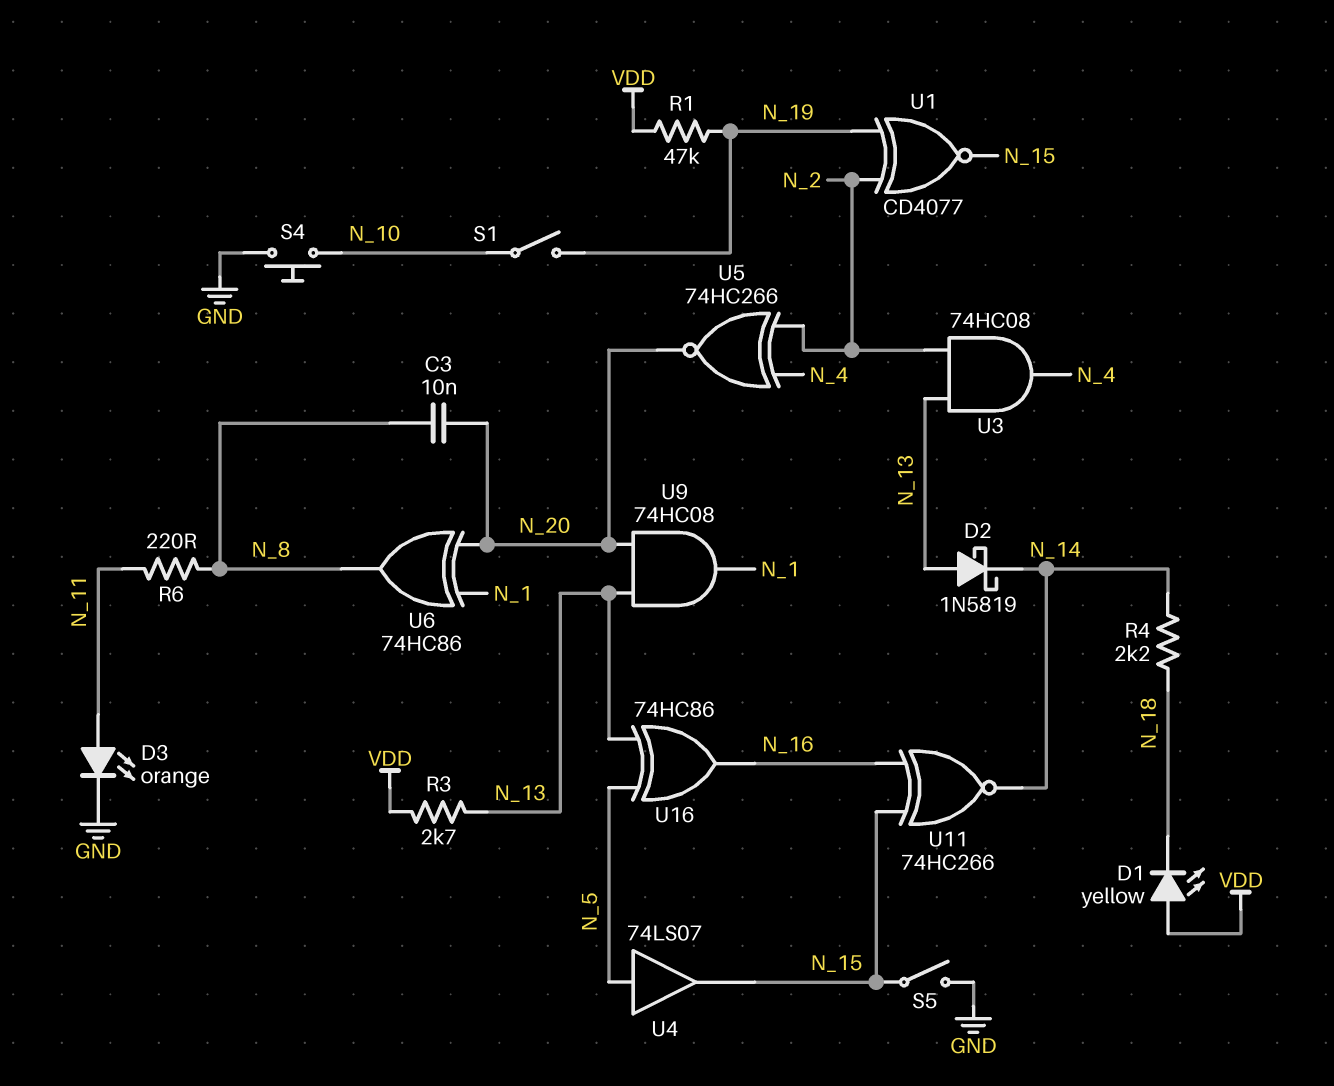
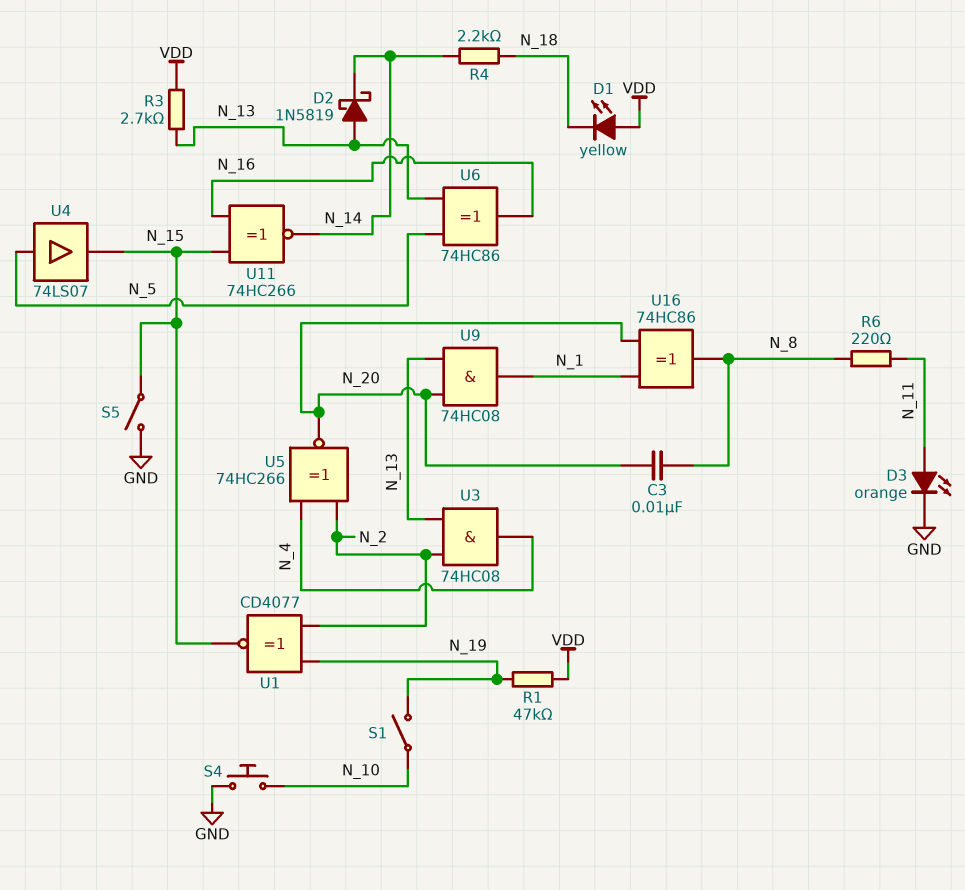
U6: XOR 74HC86 (in N_1, in N_20, out N_8) -> XOR 74HC86 (in N_5, in N_13, out N_16)
U16: XOR 74HC86 (in N_5, in N_13, out N_16) -> XOR 74HC86 (in N_1, in N_20, out N_8)

